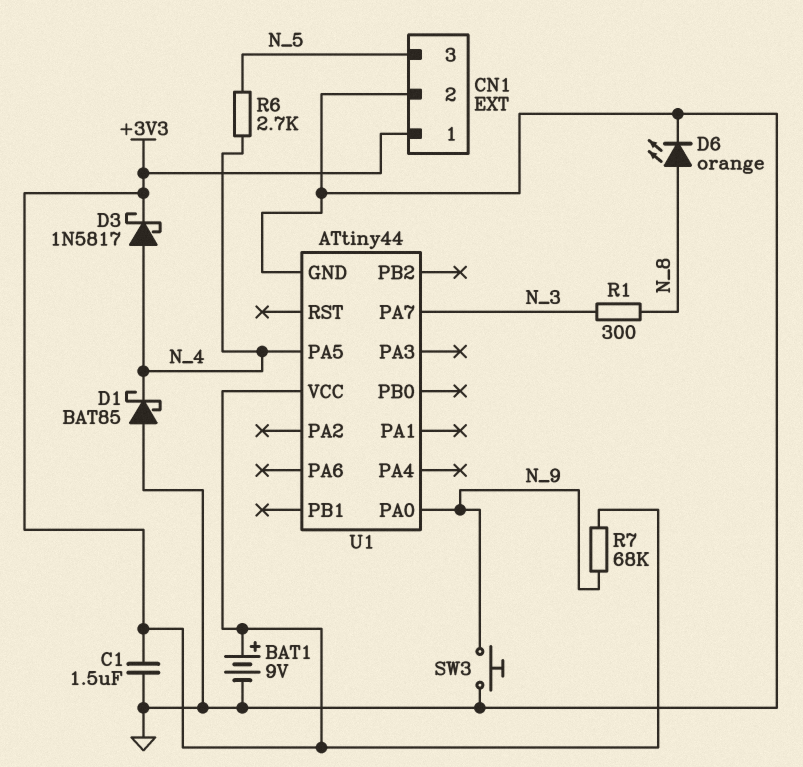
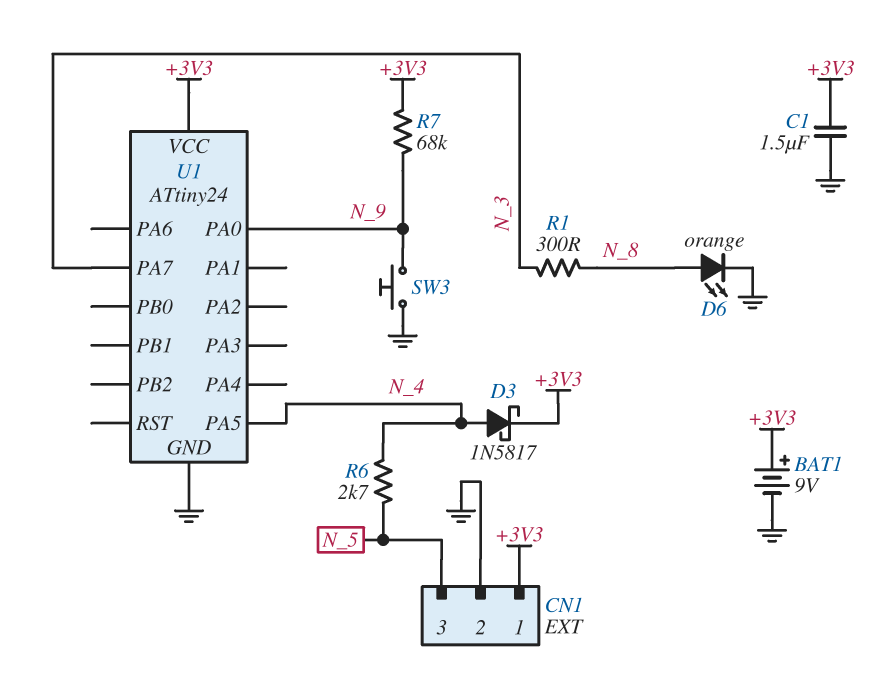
D1: schottky BAT85 (A GND, K N_4) -> none
U1: ATtiny44 -> ATtiny24

